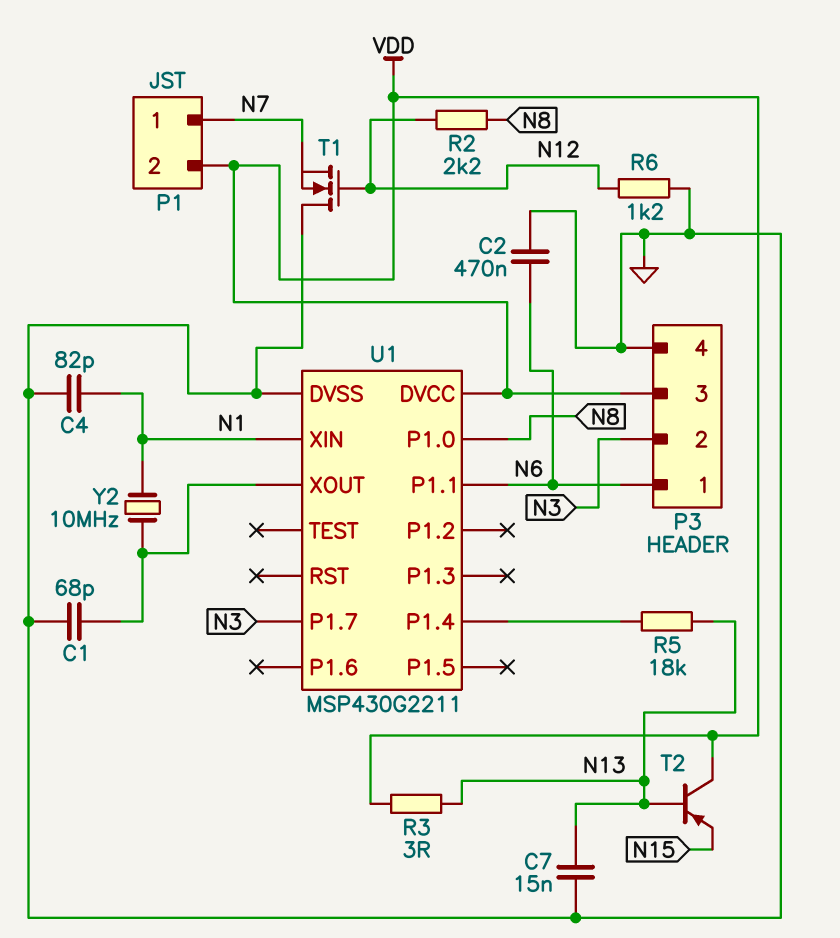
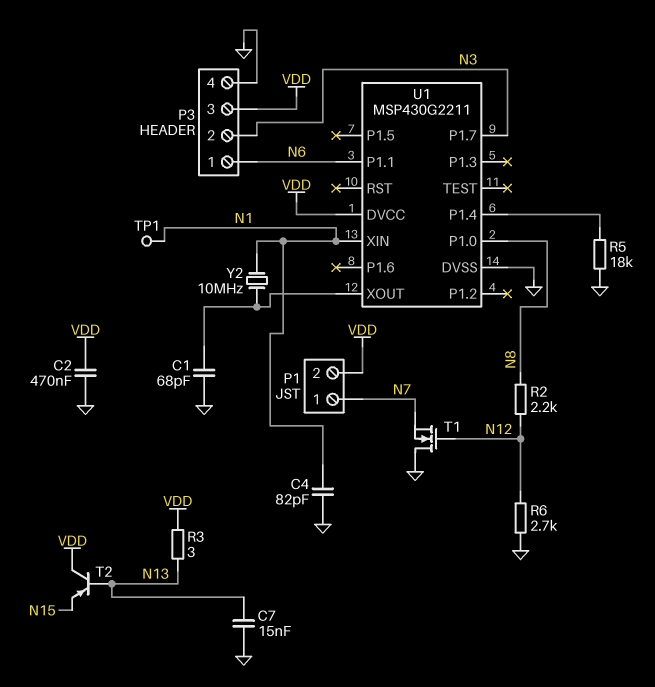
C2: 470nF (GND, N6) -> 470nF (GND, VDD)
R5: 18k (N13, U1/P1.4) -> 18k (GND, U1/P1.4)
R6: 1.2k (GND, N12) -> 2.7k (GND, N12)
TP1: none -> test point (N1)

